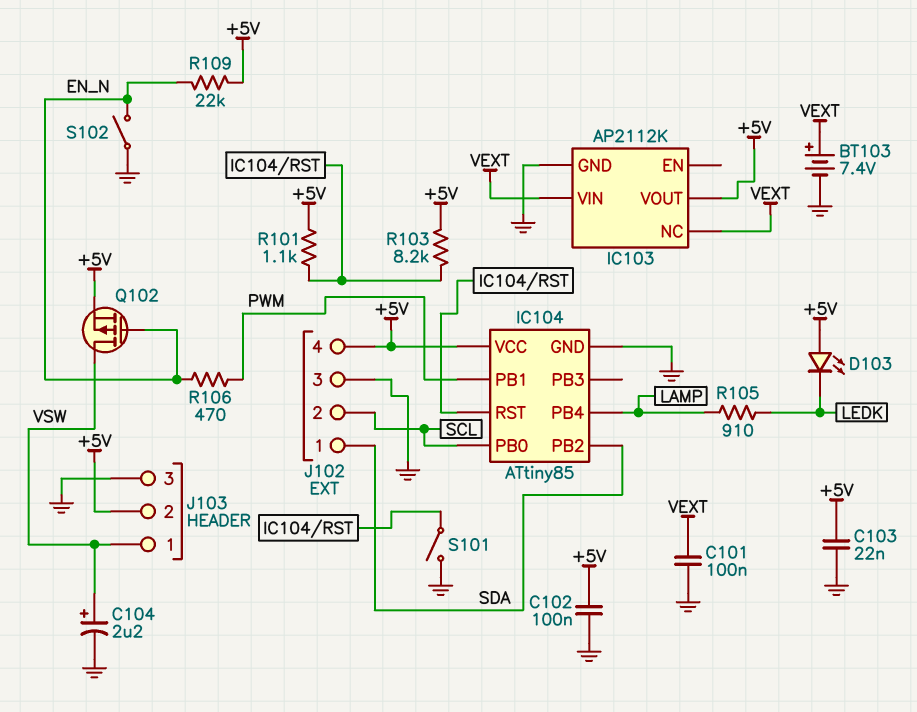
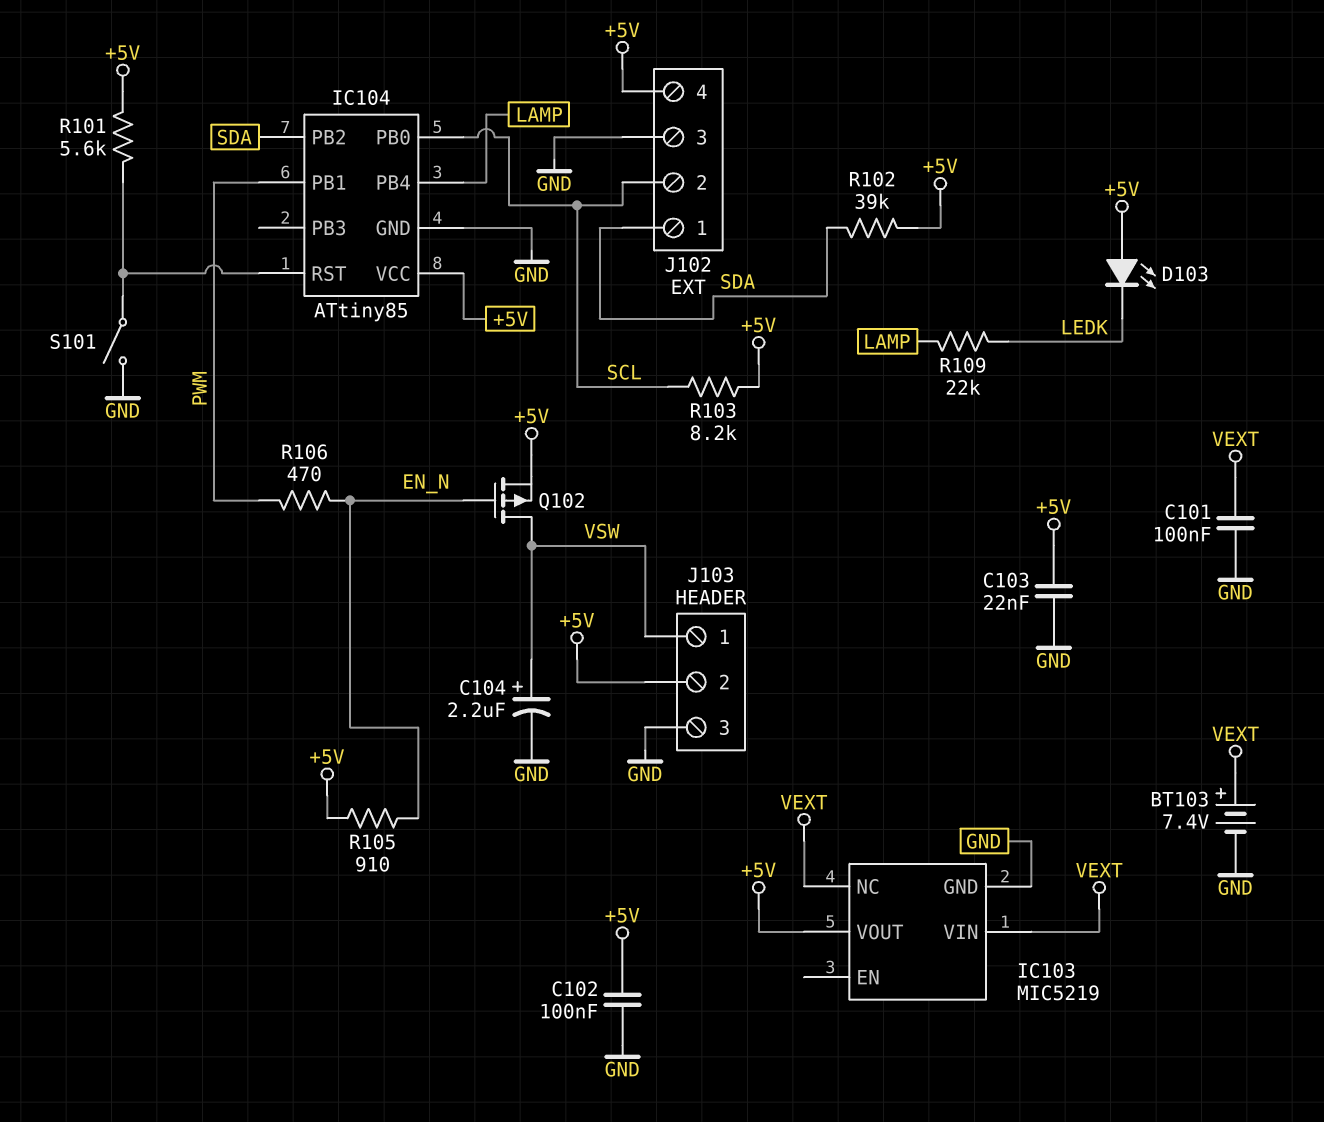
IC103: AP2112K -> MIC5219
R101: 1.1k (+5V, IC104/RST) -> 5.6k (+5V, IC104/RST)
R102: none -> 39k (+5V, SDA)
R103: 8.2k (+5V, IC104/RST) -> 8.2k (+5V, SCL)
R105: 910 (LAMP, LEDK) -> 910 (+5V, EN_N)
R109: 22k (+5V, EN_N) -> 22k (LAMP, LEDK)
S102: switch (EN_N, GND) -> none

